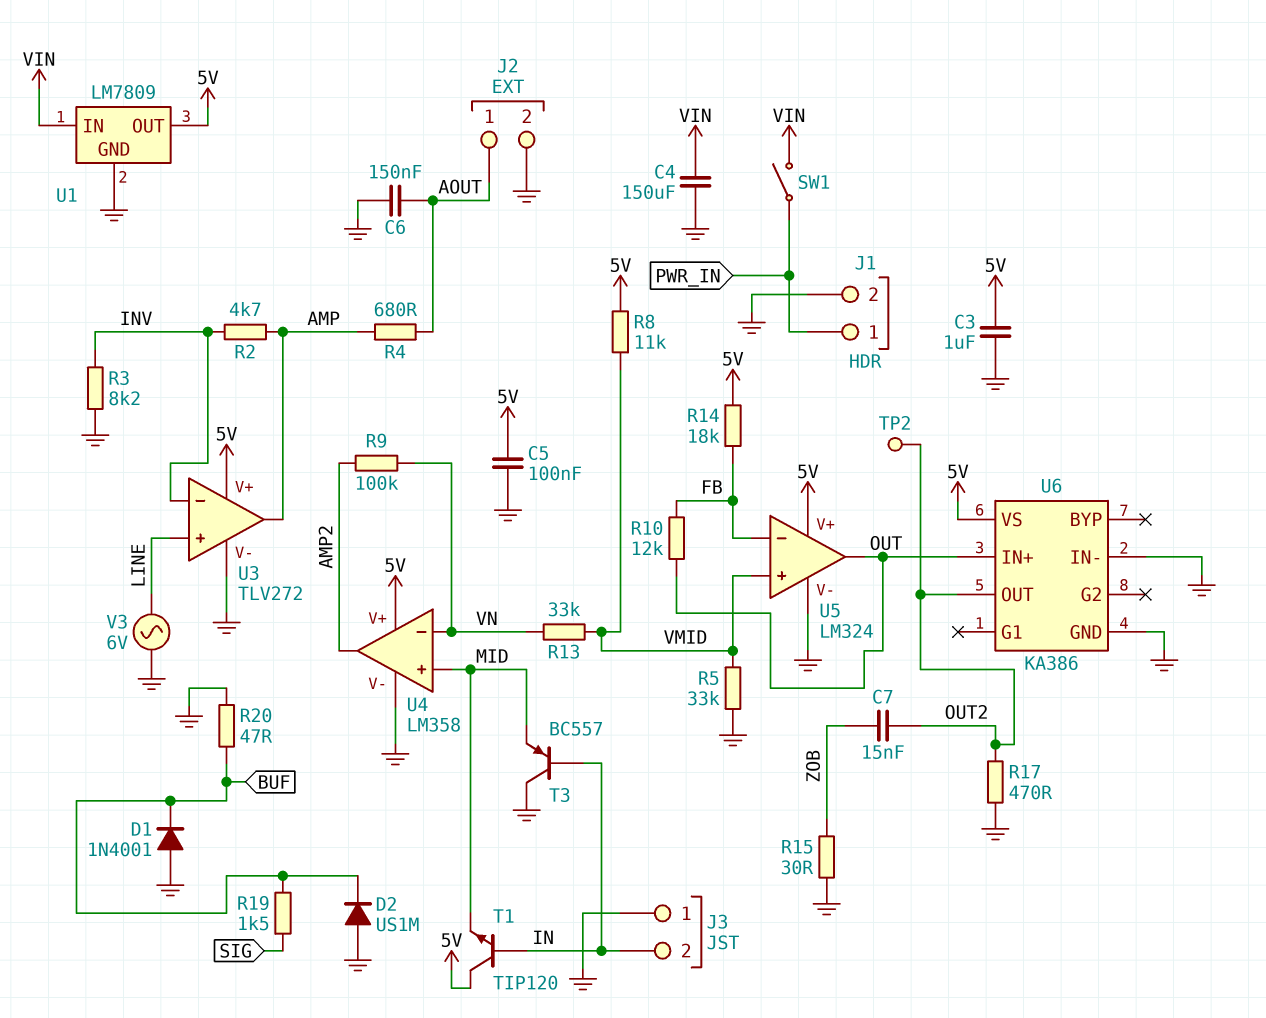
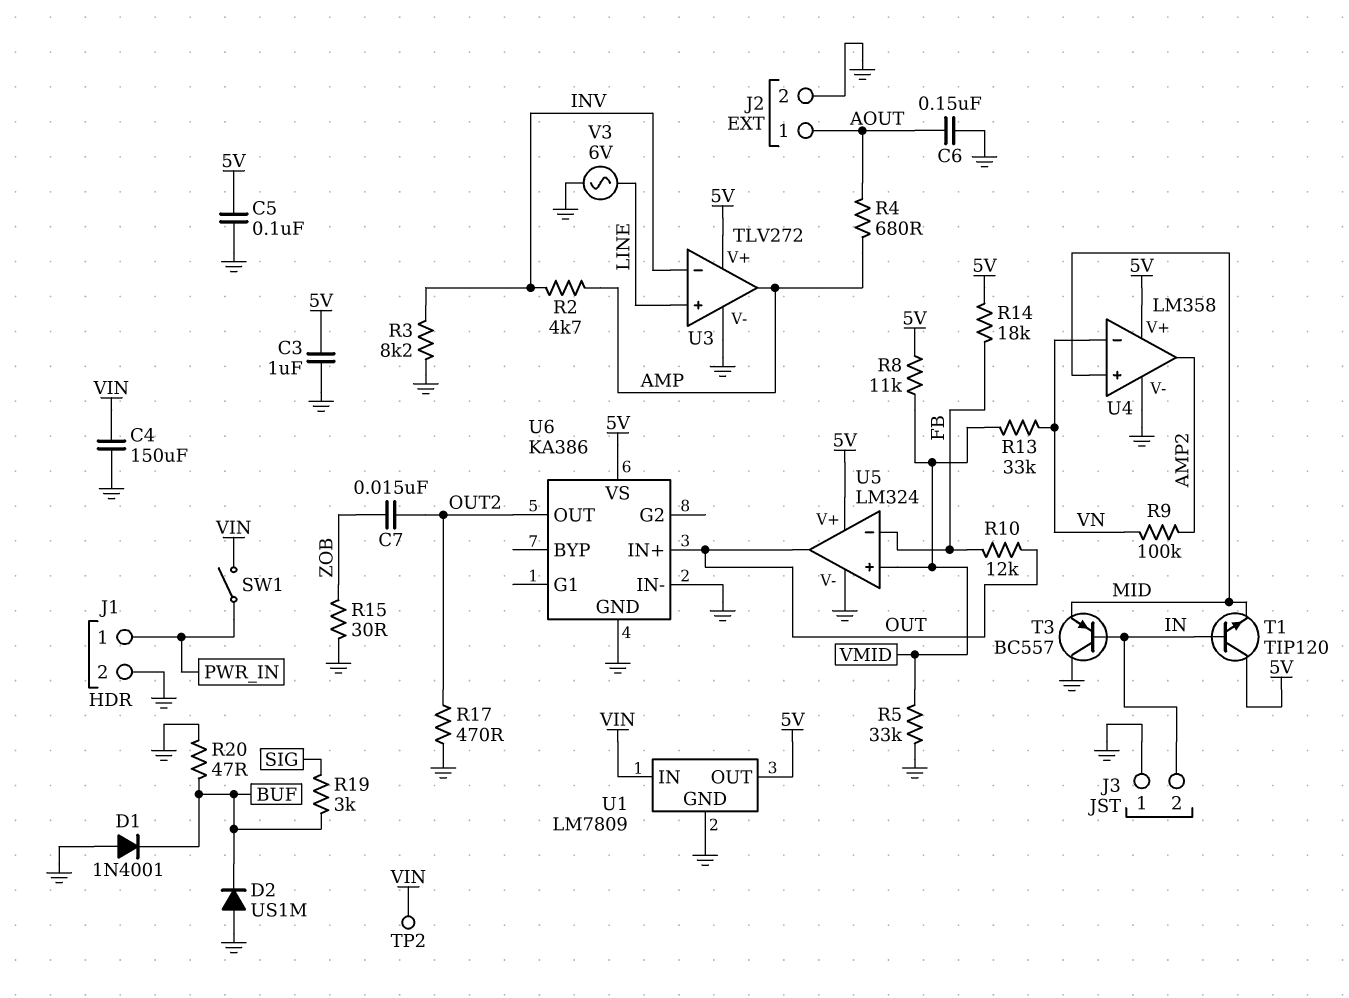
R19: 1.5k (BUF, SIG) -> 3k (BUF, SIG)
TP2: test point (OUT2) -> test point (VIN)

